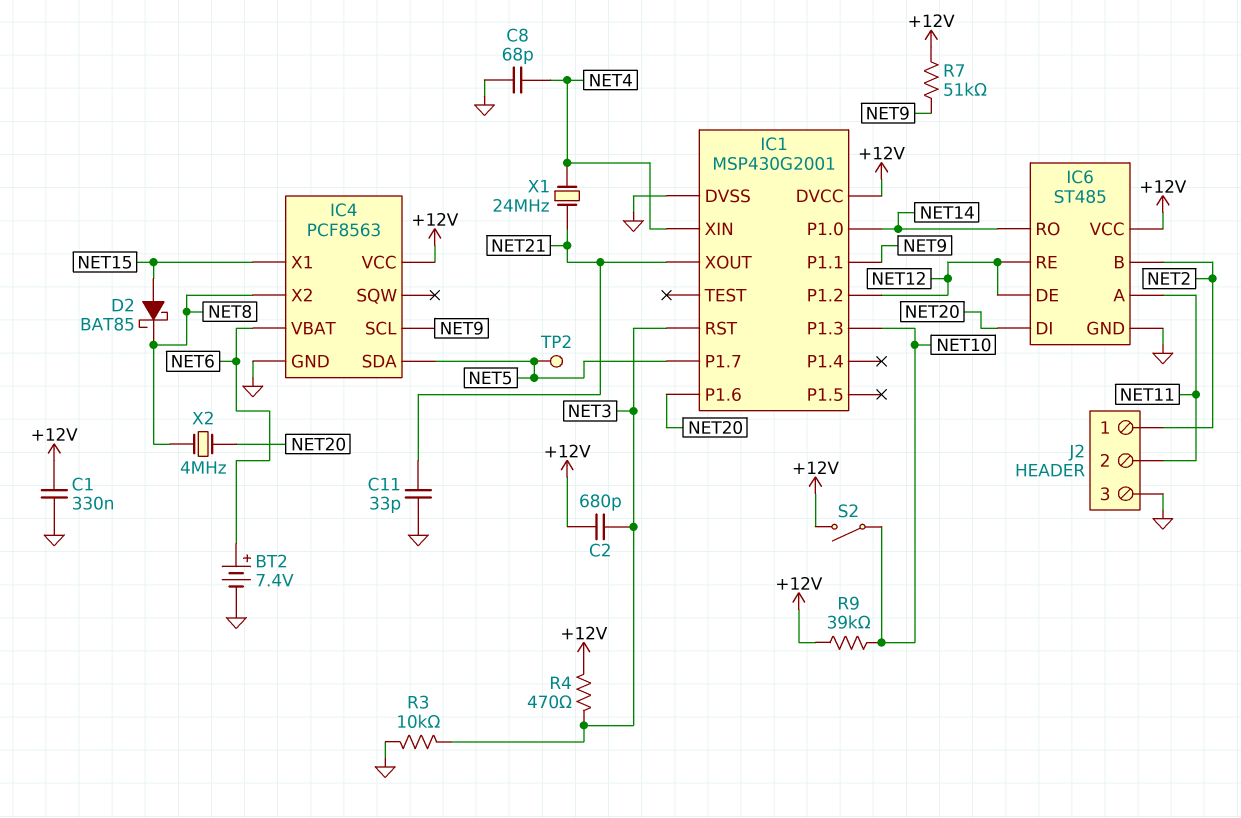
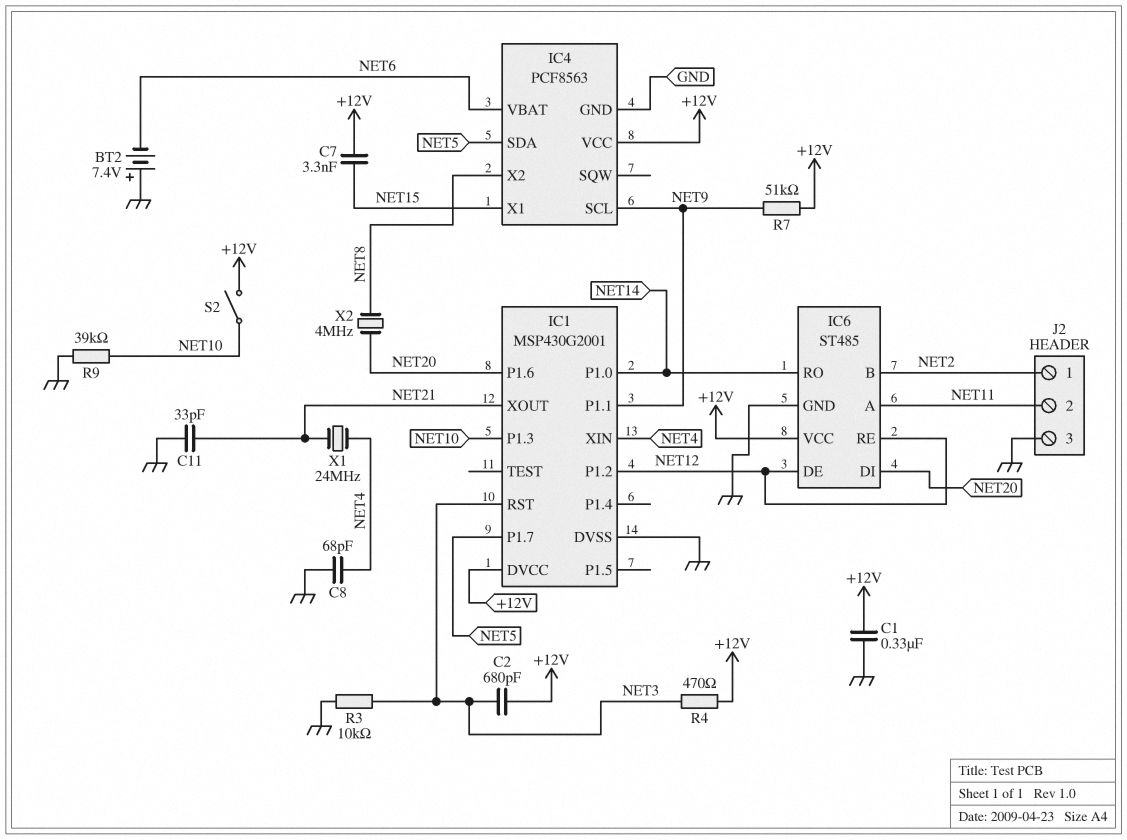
BT2: 7.4V (plus NET6, minus GND) -> 7.4V (plus GND, minus NET6)
C7: none -> 3.3nF (+12V, NET15)
D2: schottky BAT85 (A NET15, K NET8) -> none
R9: 39k (+12V, NET10) -> 39k (GND, NET10)
TP2: test point (NET5) -> none

